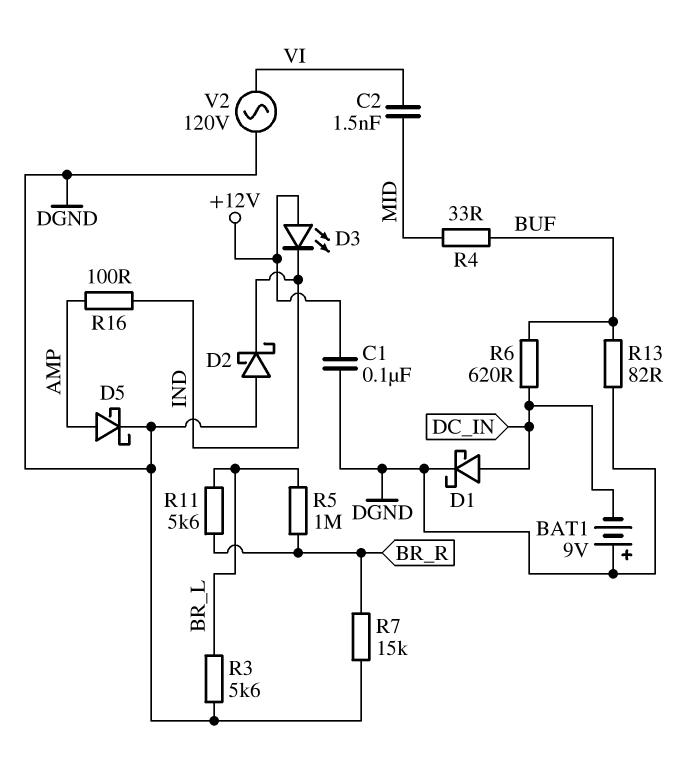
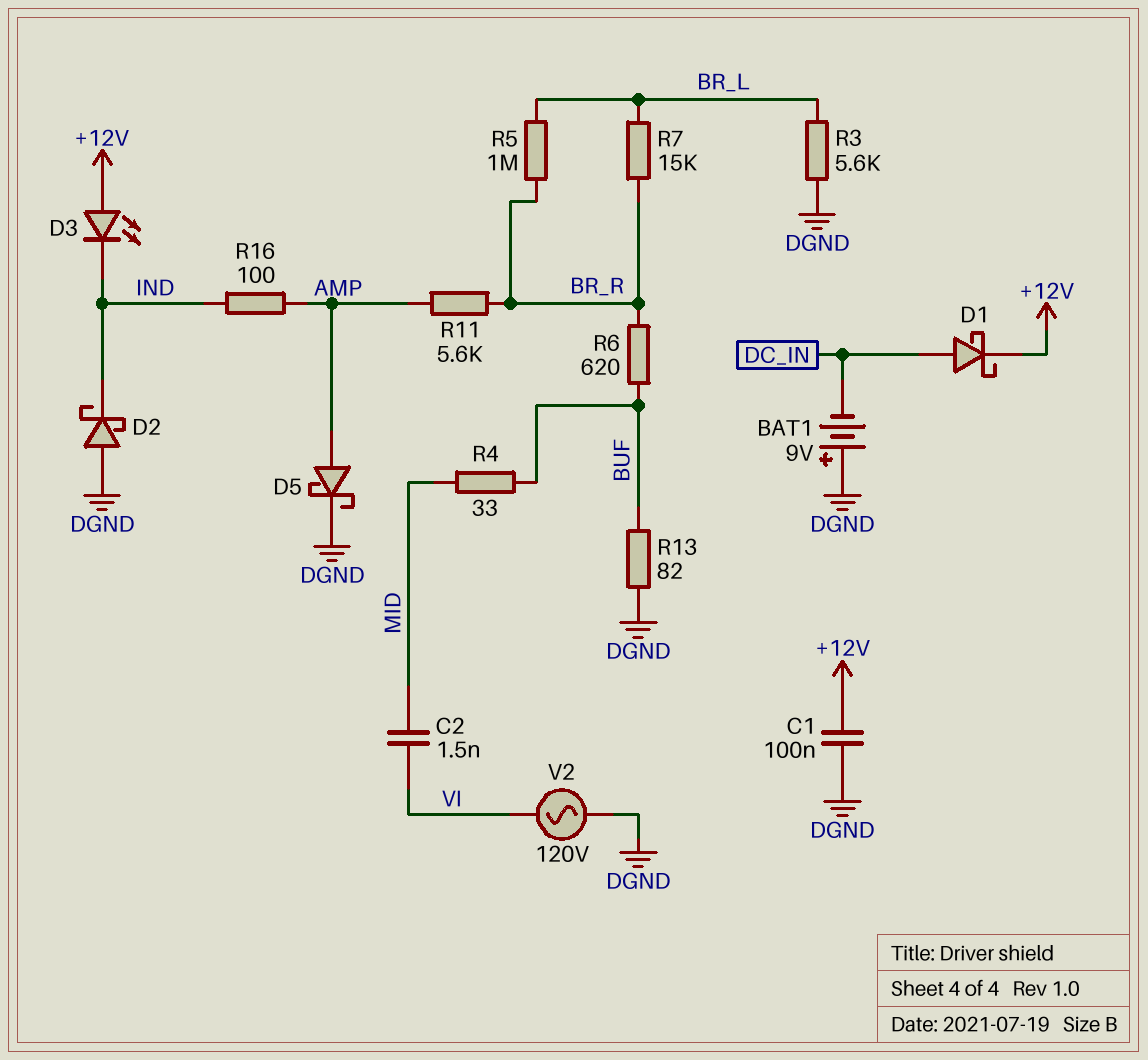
D1: schottky (A DC_IN, K DGND) -> schottky (A DC_IN, K +12V)
R6: 620 (BUF, DC_IN) -> 620 (BR_R, BUF)
R7: 15k (BR_R, DGND) -> 15k (BR_L, BR_R)
R11: 5.6k (BR_L, BR_R) -> 5.6k (AMP, BR_R)

